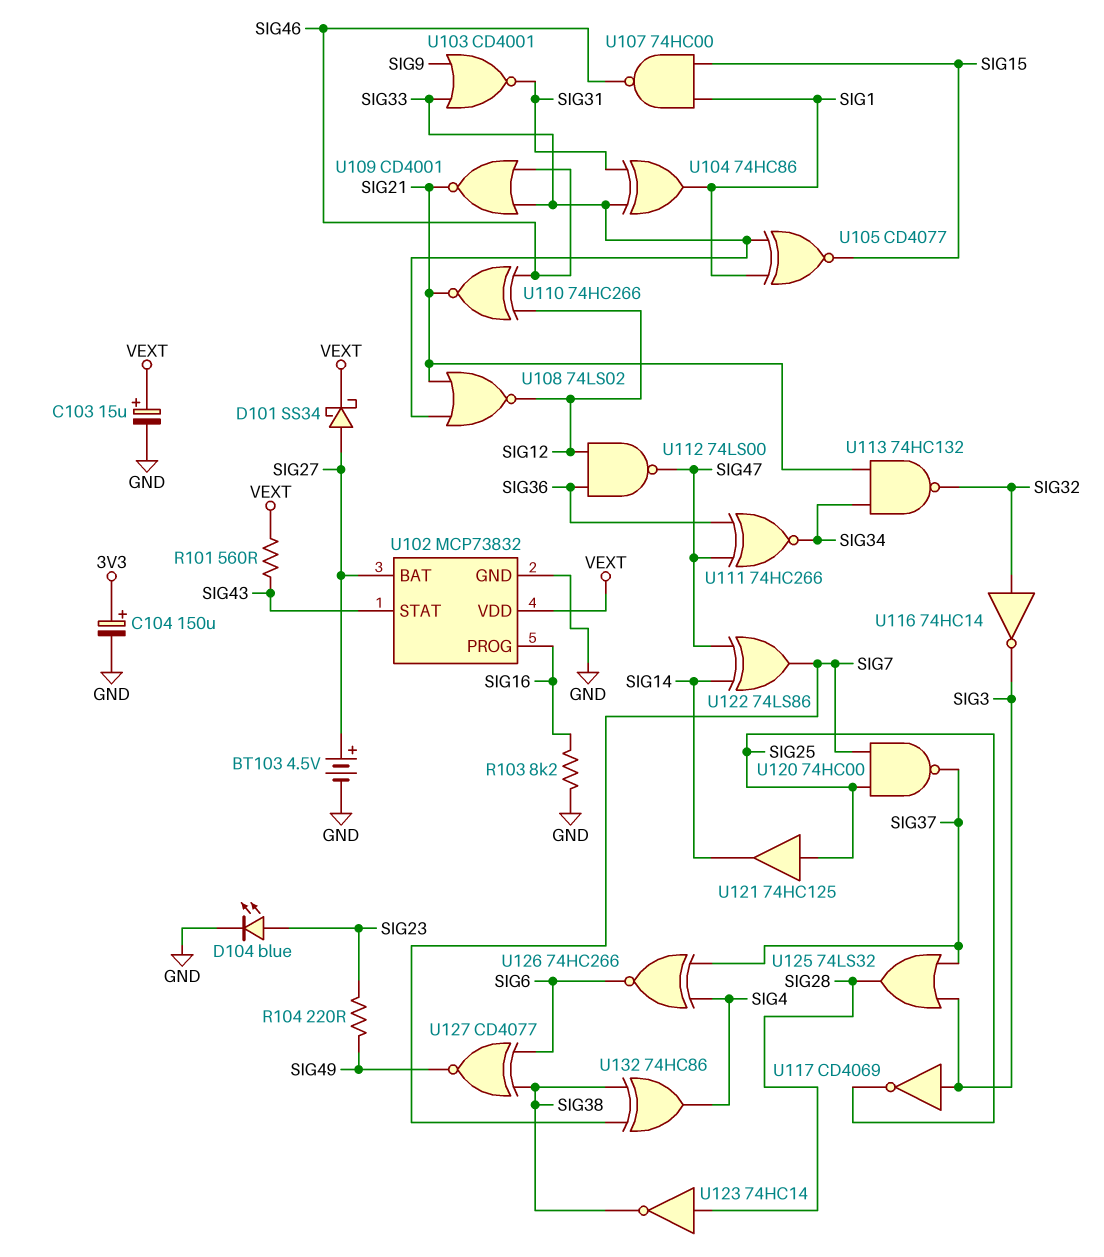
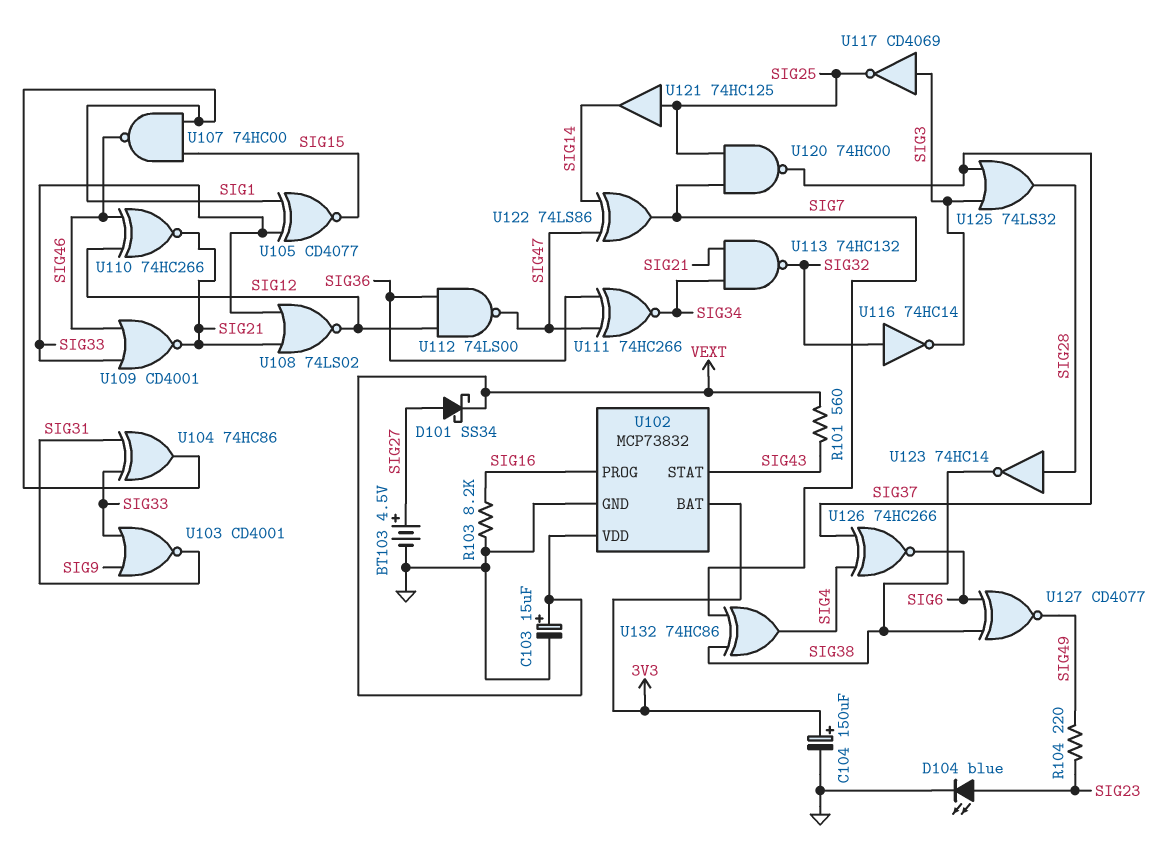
U102 pin BAT: SIG27 -> 3V3

